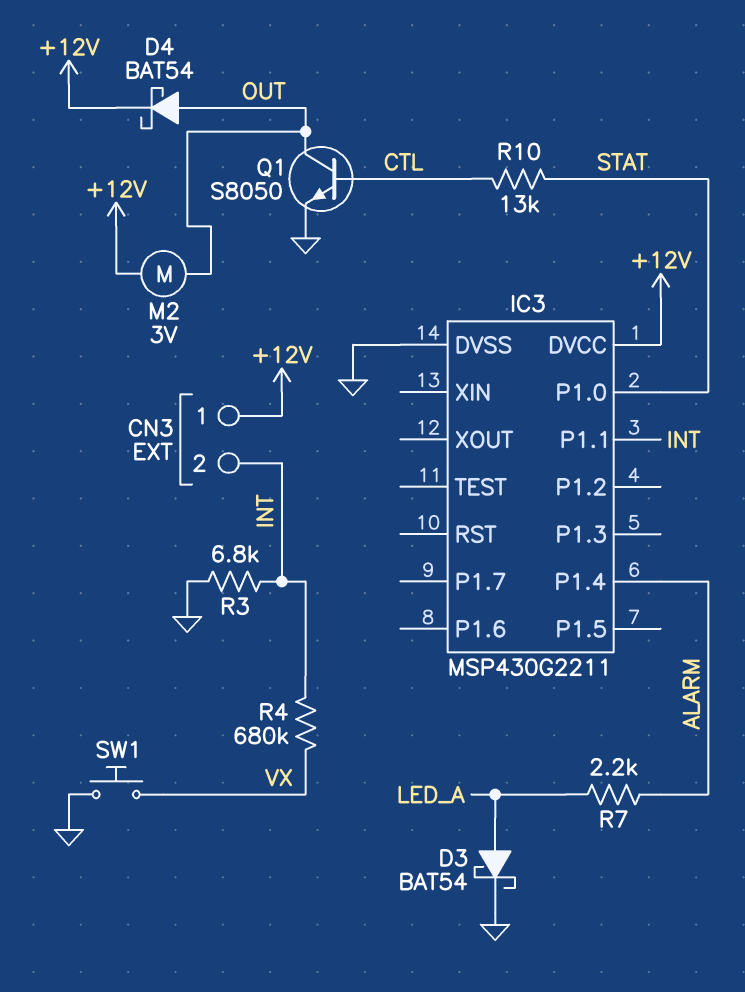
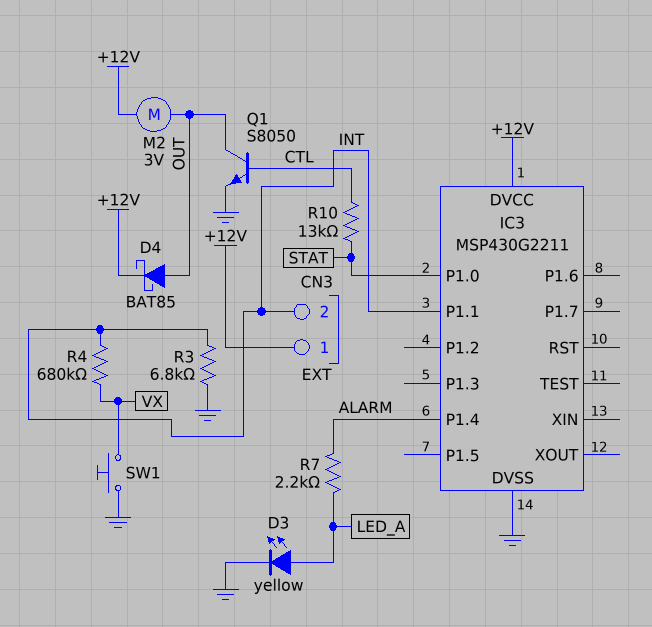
D3: schottky BAT54 (A LED_A, K GND) -> LED yellow (A LED_A, K GND)
D4: schottky BAT54 (A OUT, K +12V) -> schottky BAT85 (A OUT, K +12V)

